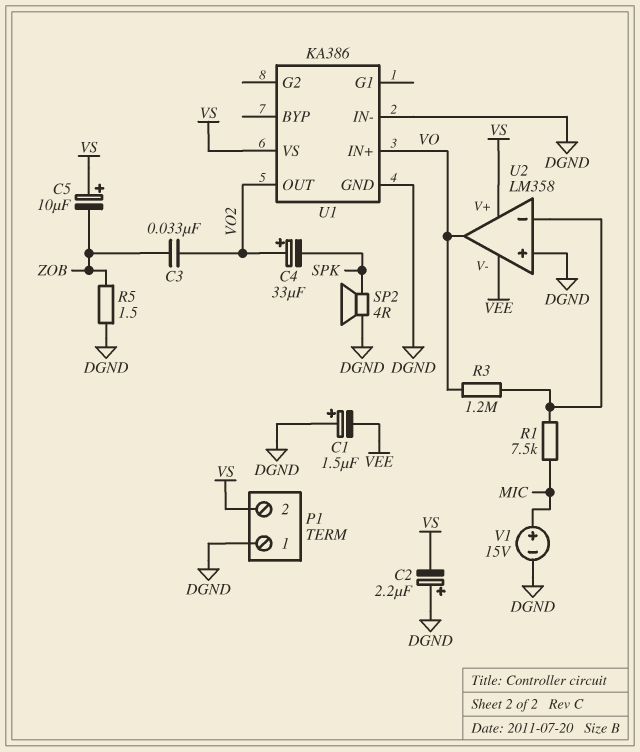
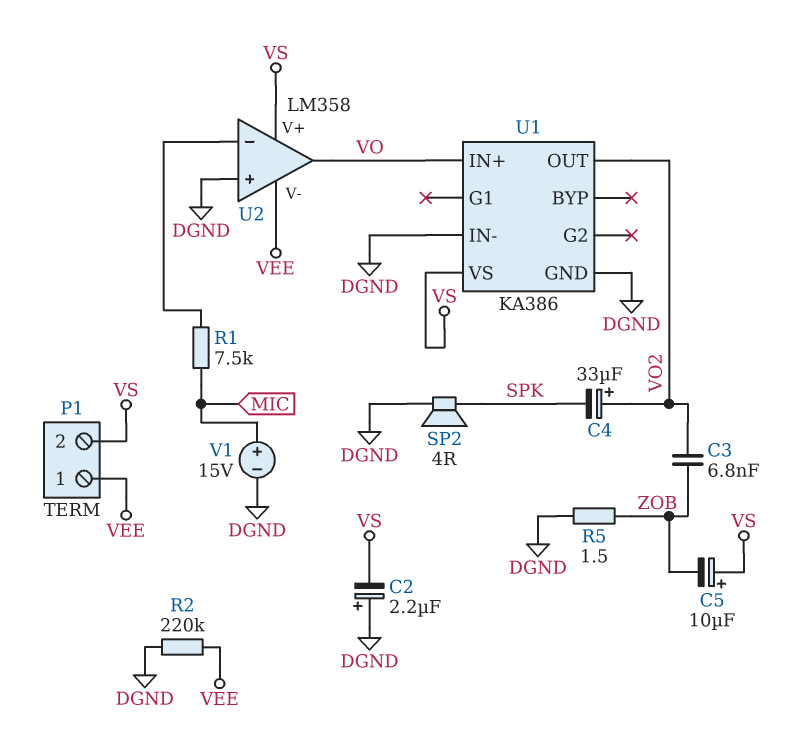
C1: 1.5uF (plus DGND, minus VEE) -> none
C3: 33nF (VO2, ZOB) -> 6.8nF (VO2, ZOB)
P1 pin 1: DGND -> VEE
R2: none -> 220k (DGND, VEE)
R3: 1.2M (U2/in-, VO) -> none

